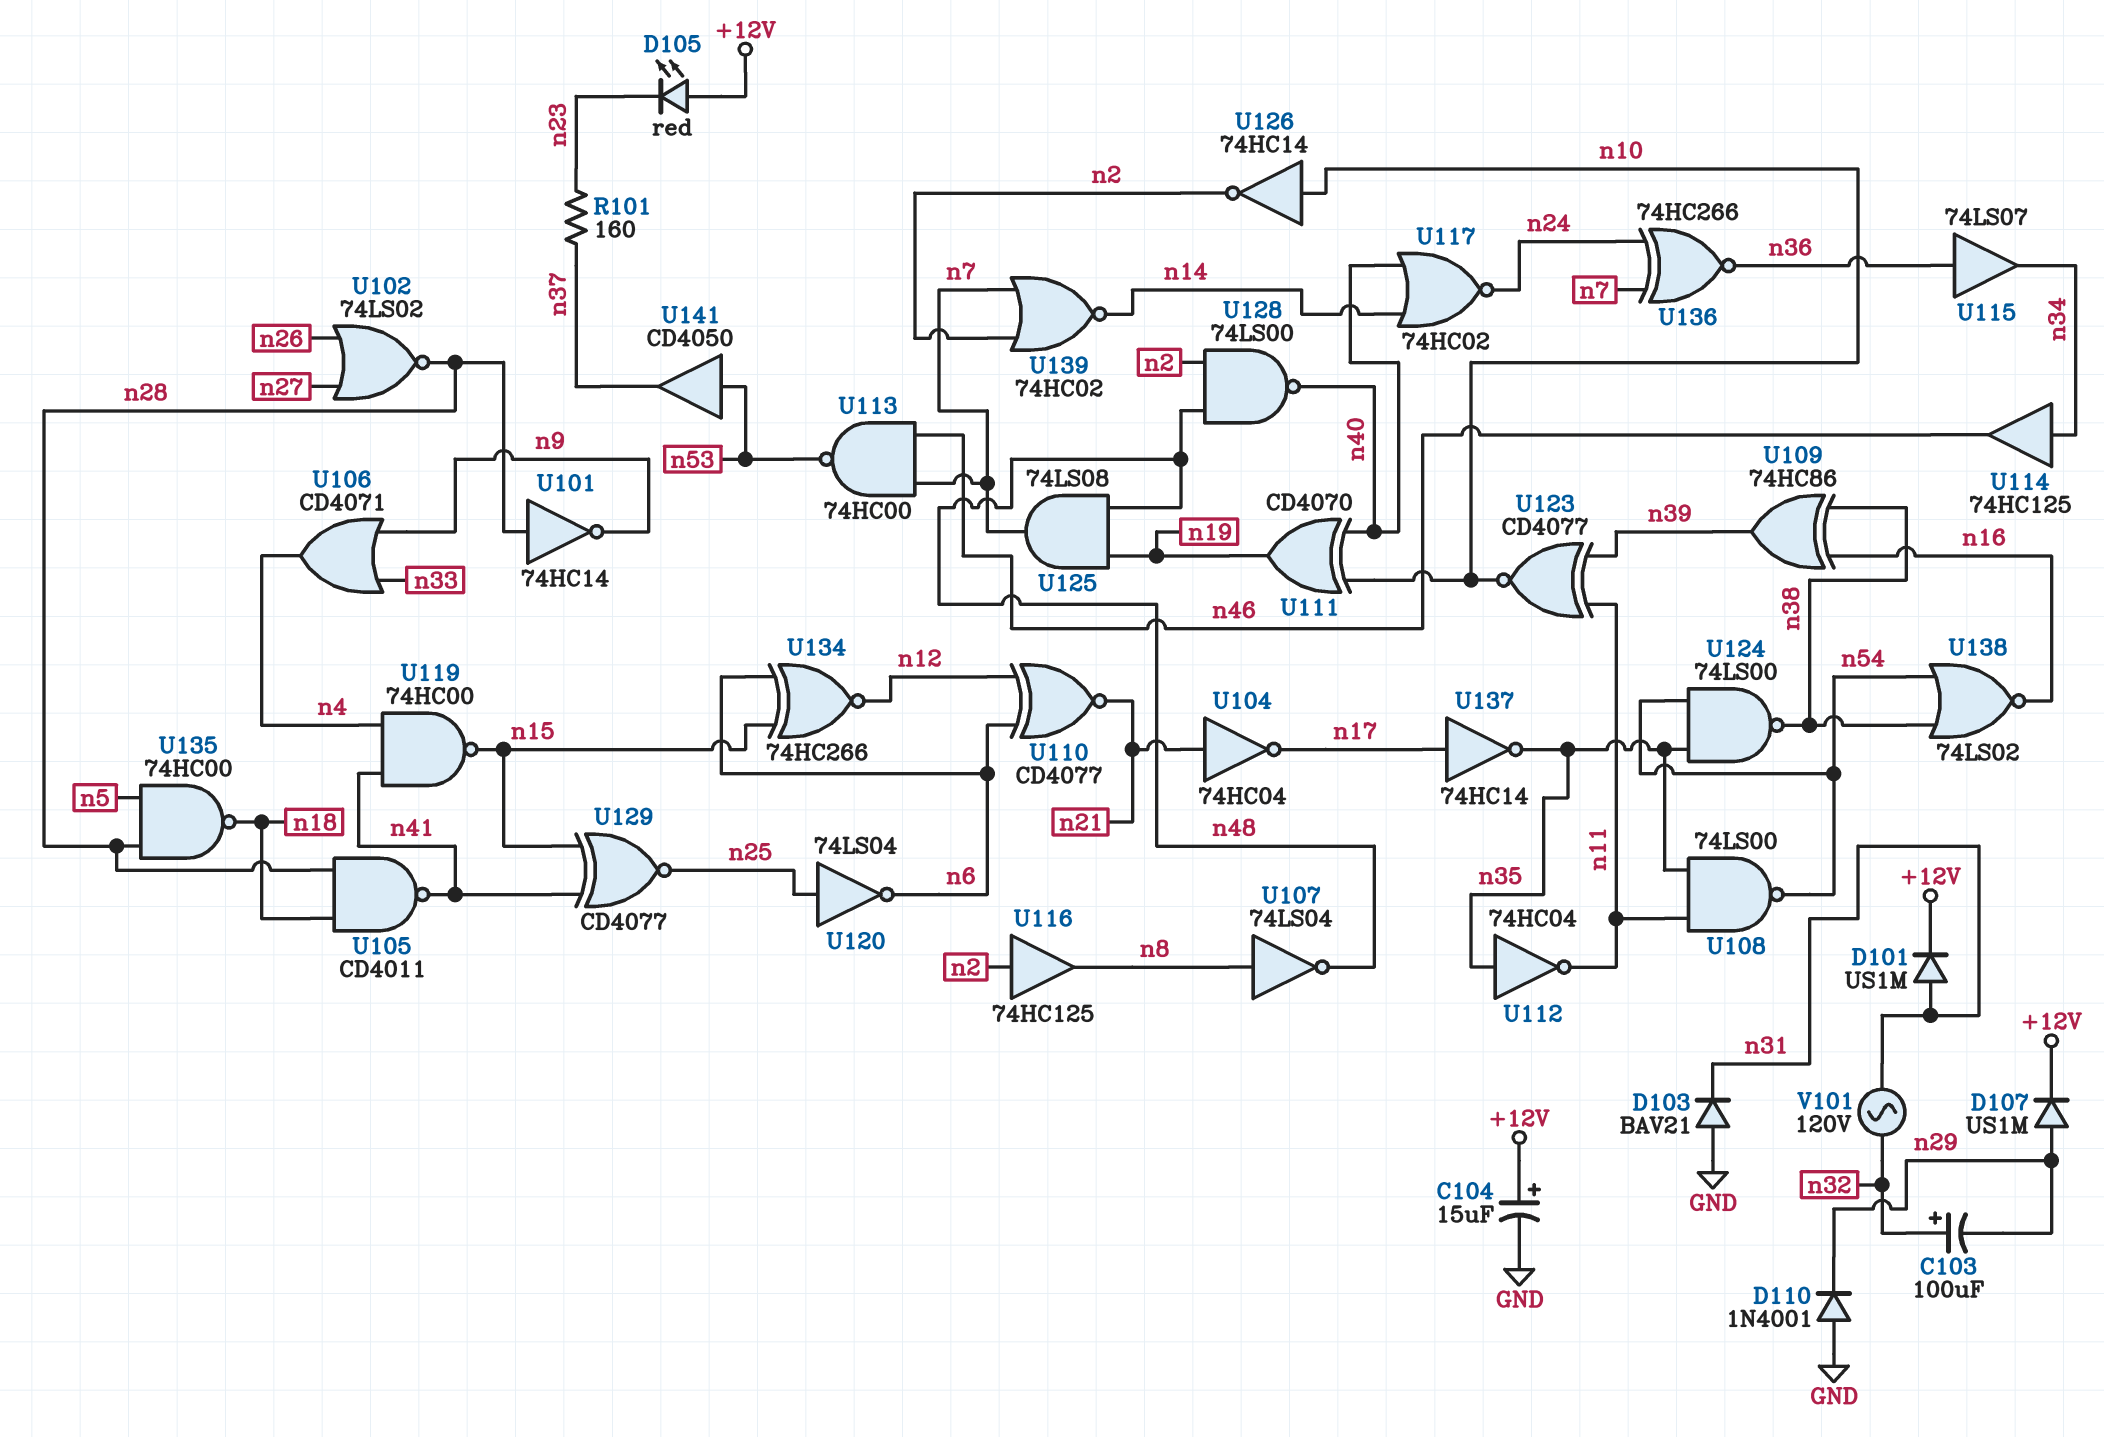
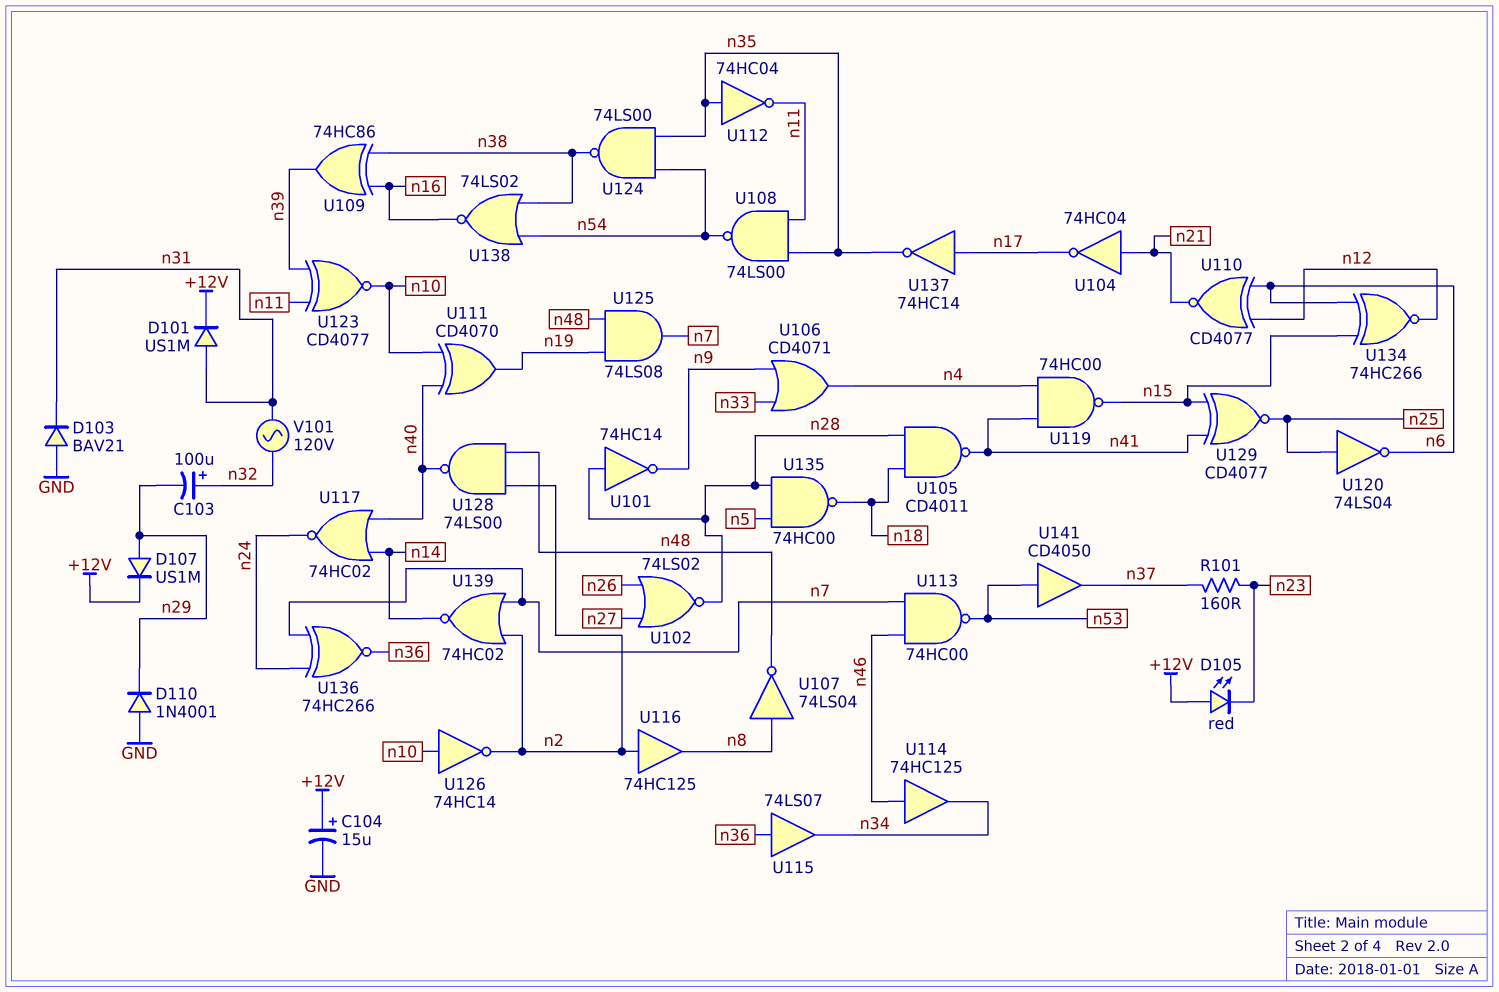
U114: buffer 74HC125 (in n34, out n46) -> buffer 74HC125 (in n46, out n34)

